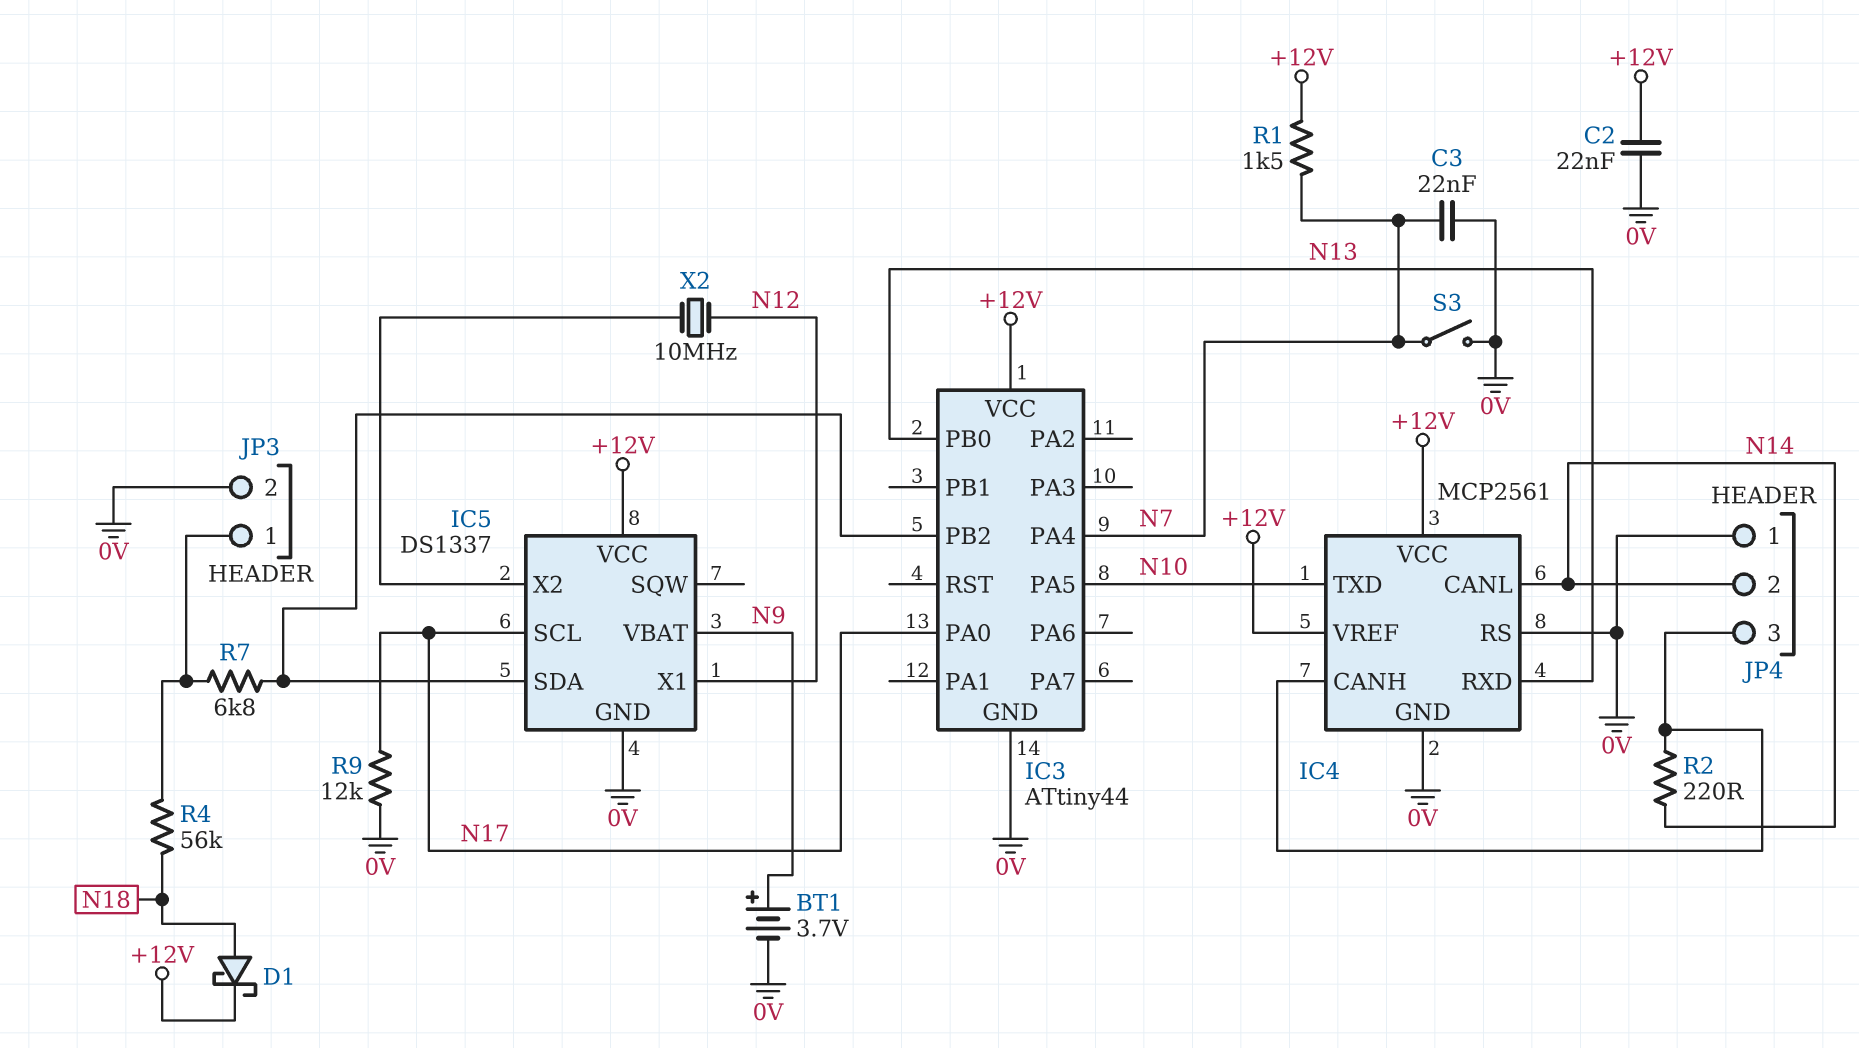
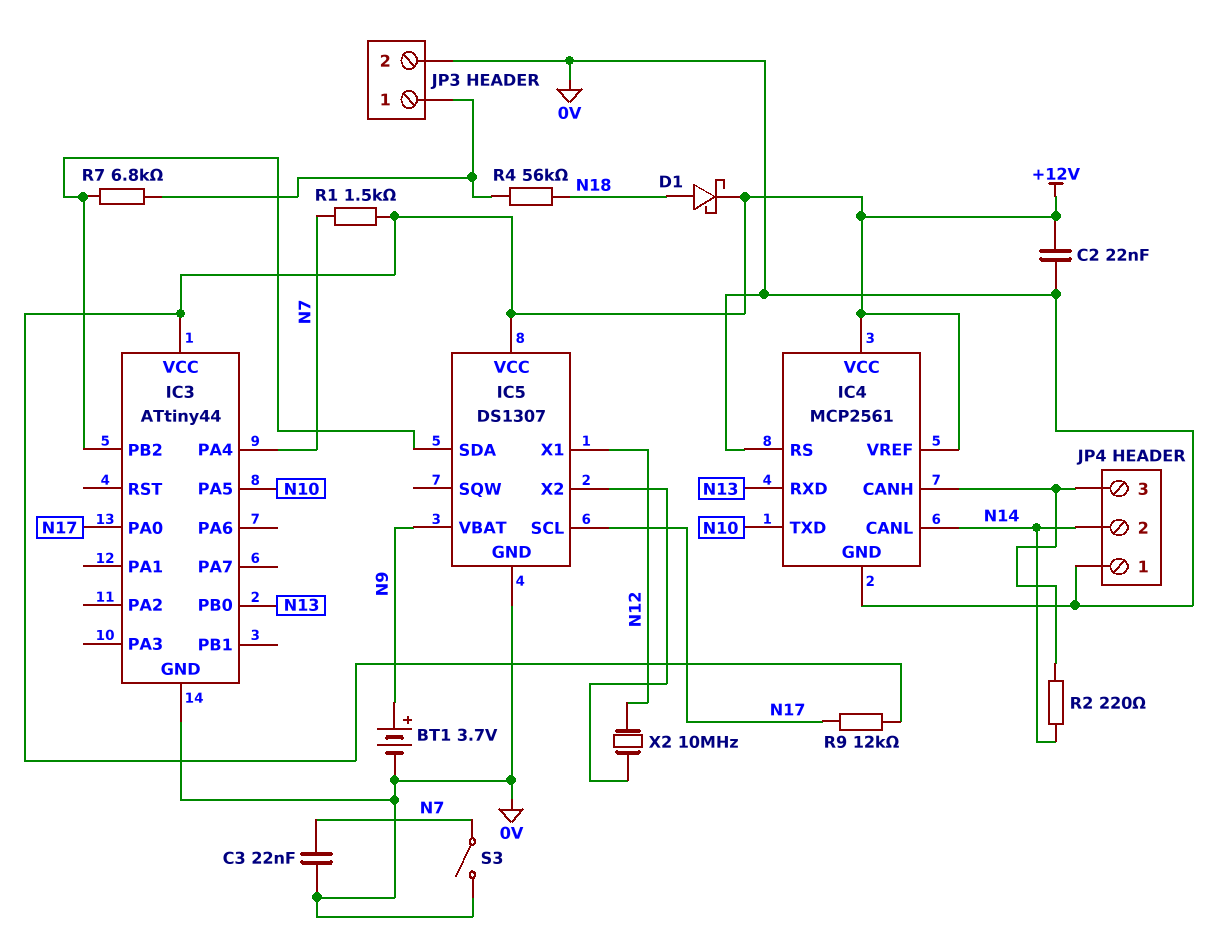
IC5: DS1337 -> DS1307
R9: 12k (0V, N17) -> 12k (+12V, N17)

